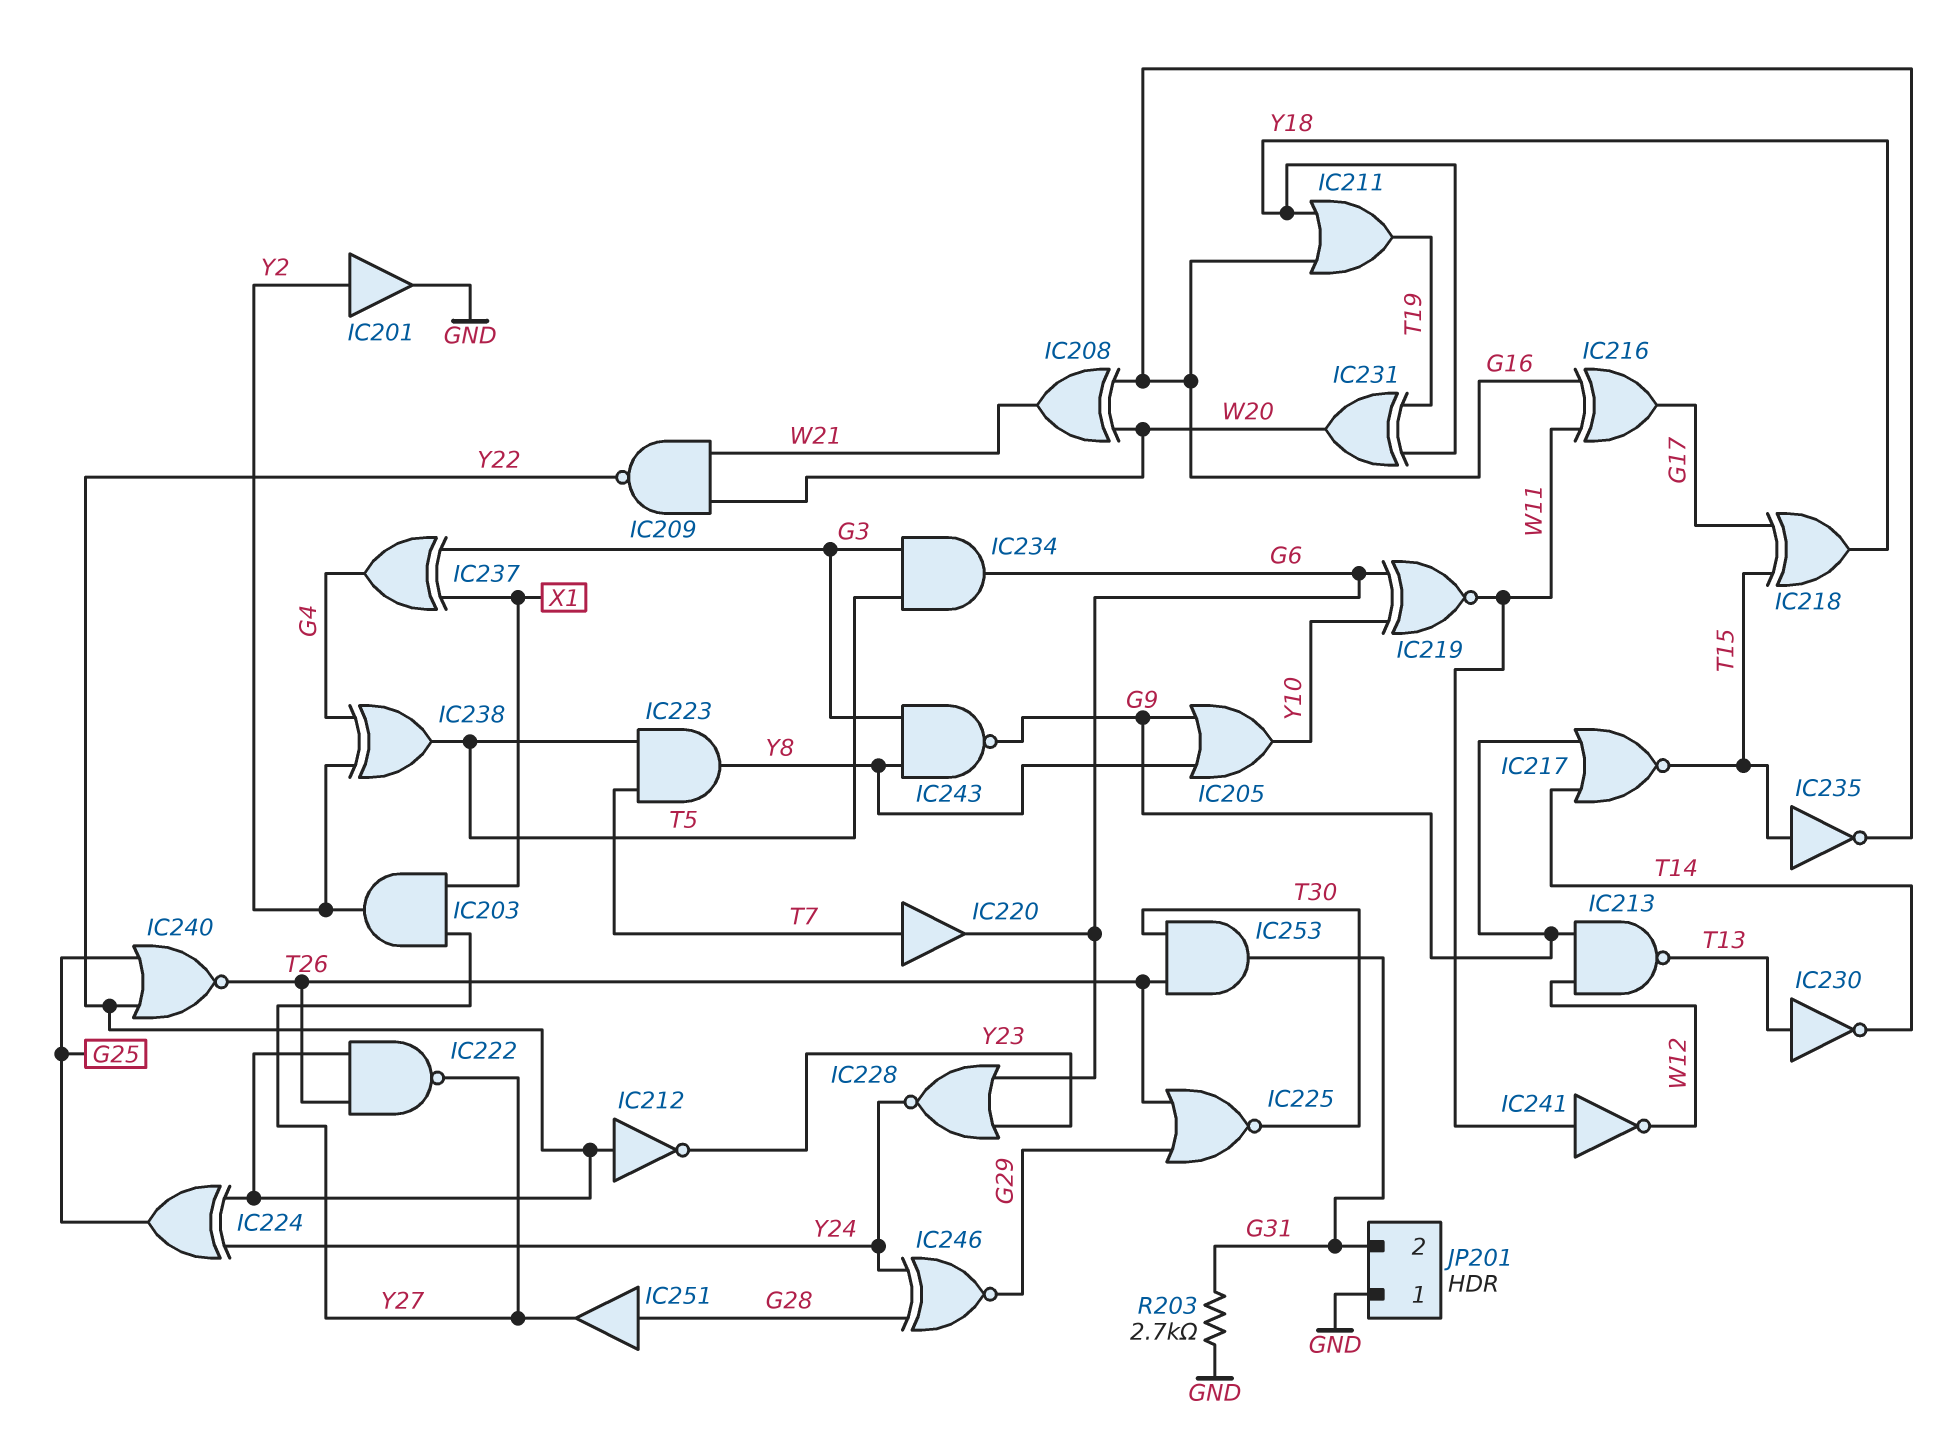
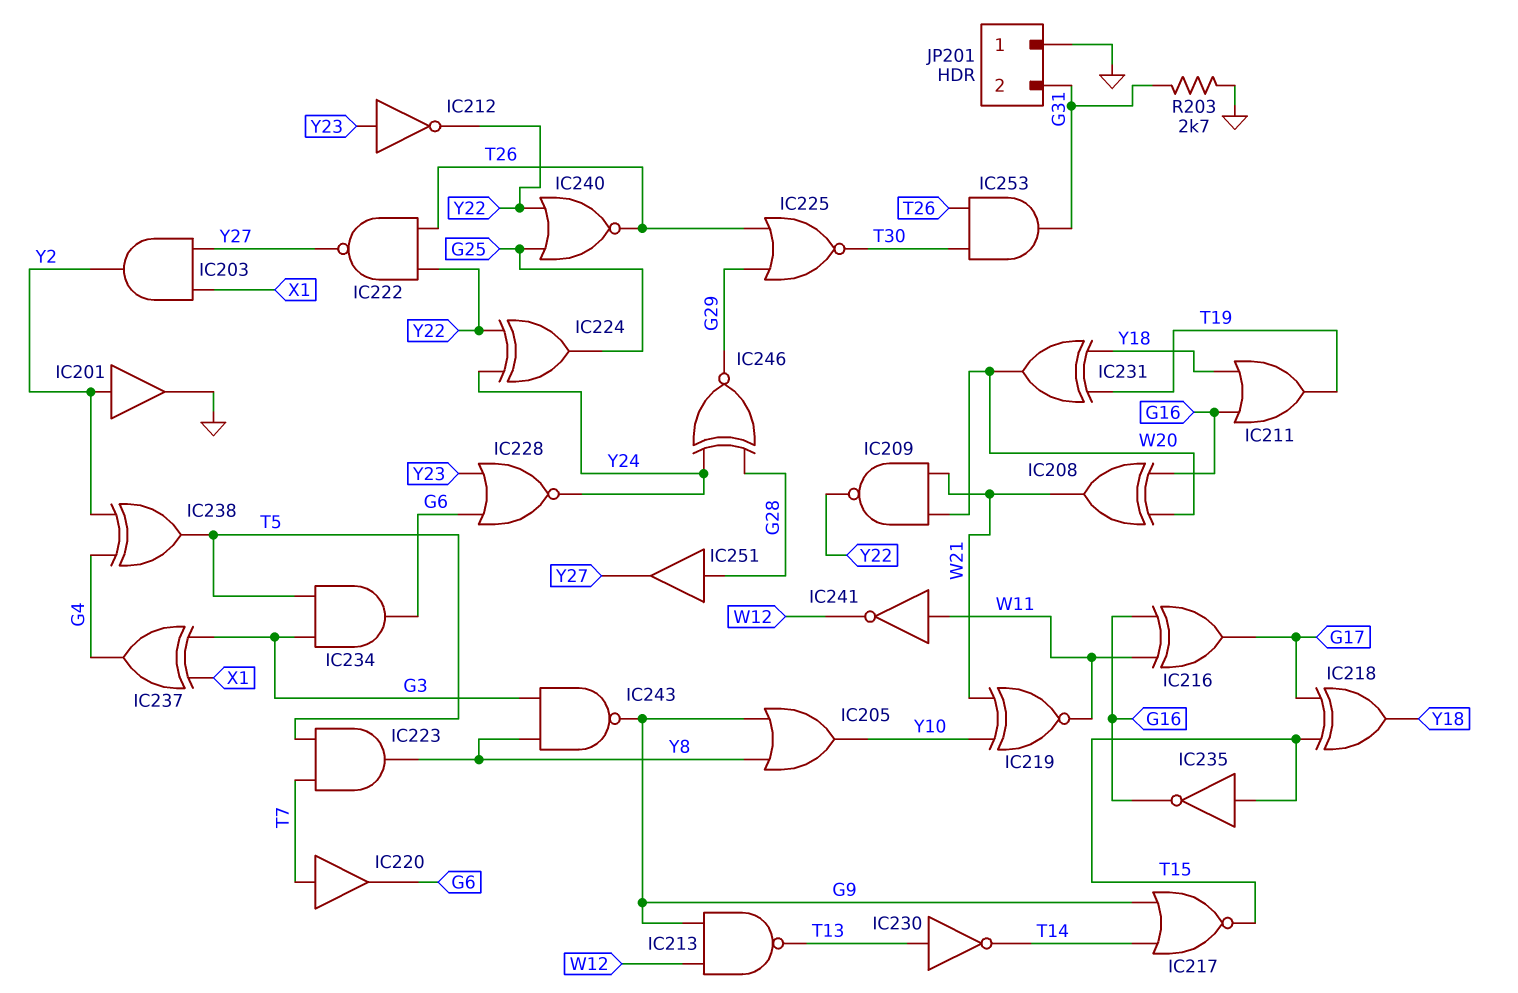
IC212: NOT (in Y22, out Y23) -> NOT (in Y23, out Y22)
IC219: XNOR (in G6, in Y10, out W11) -> XNOR (in W21, in Y10, out W11)

